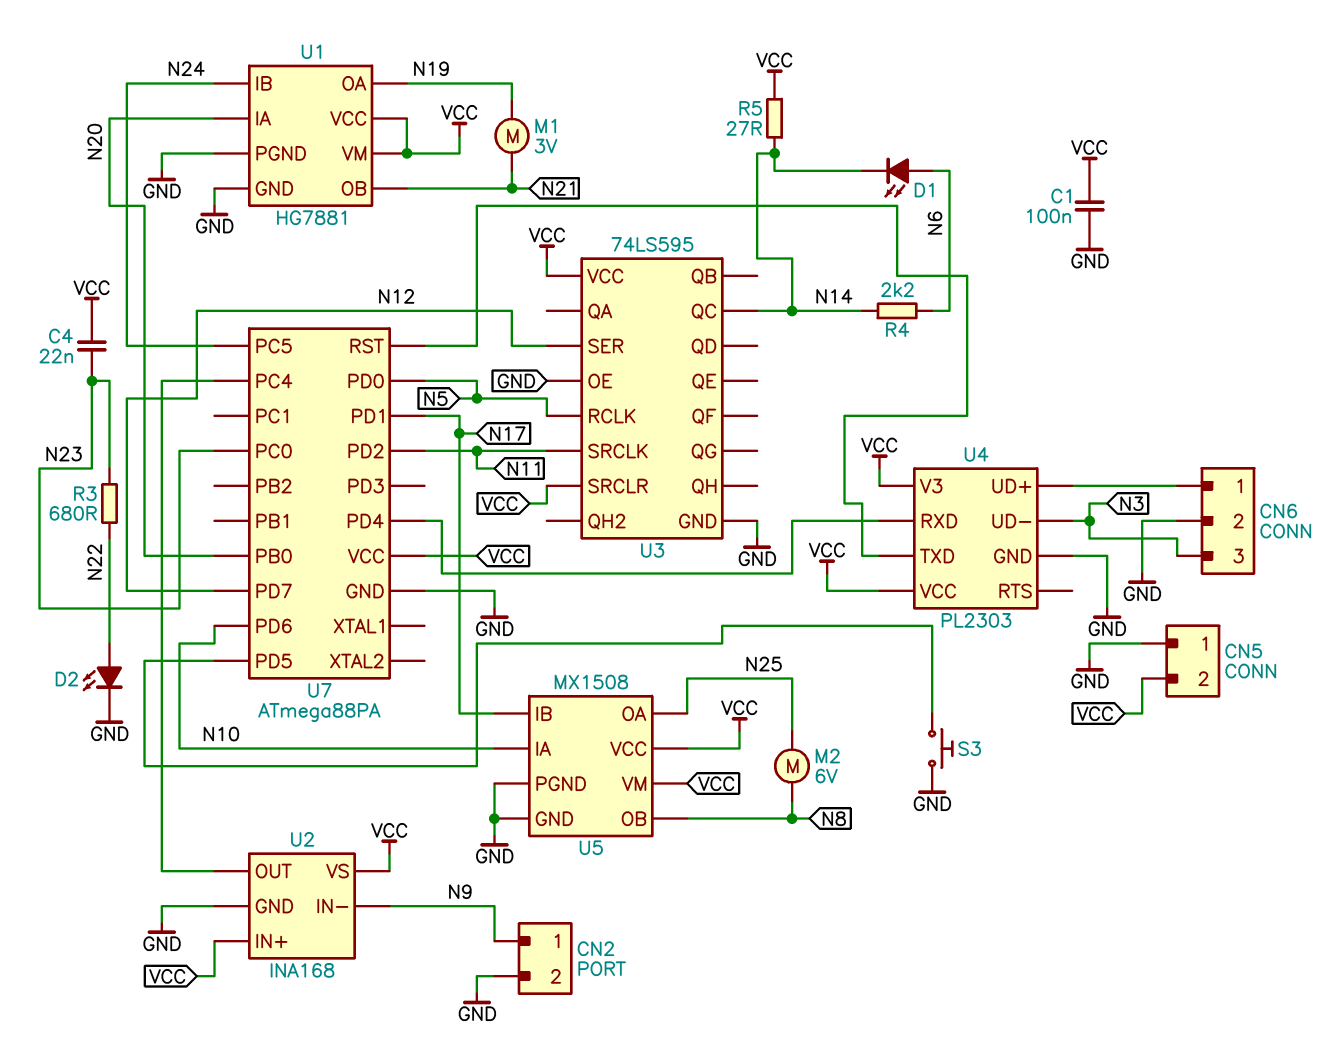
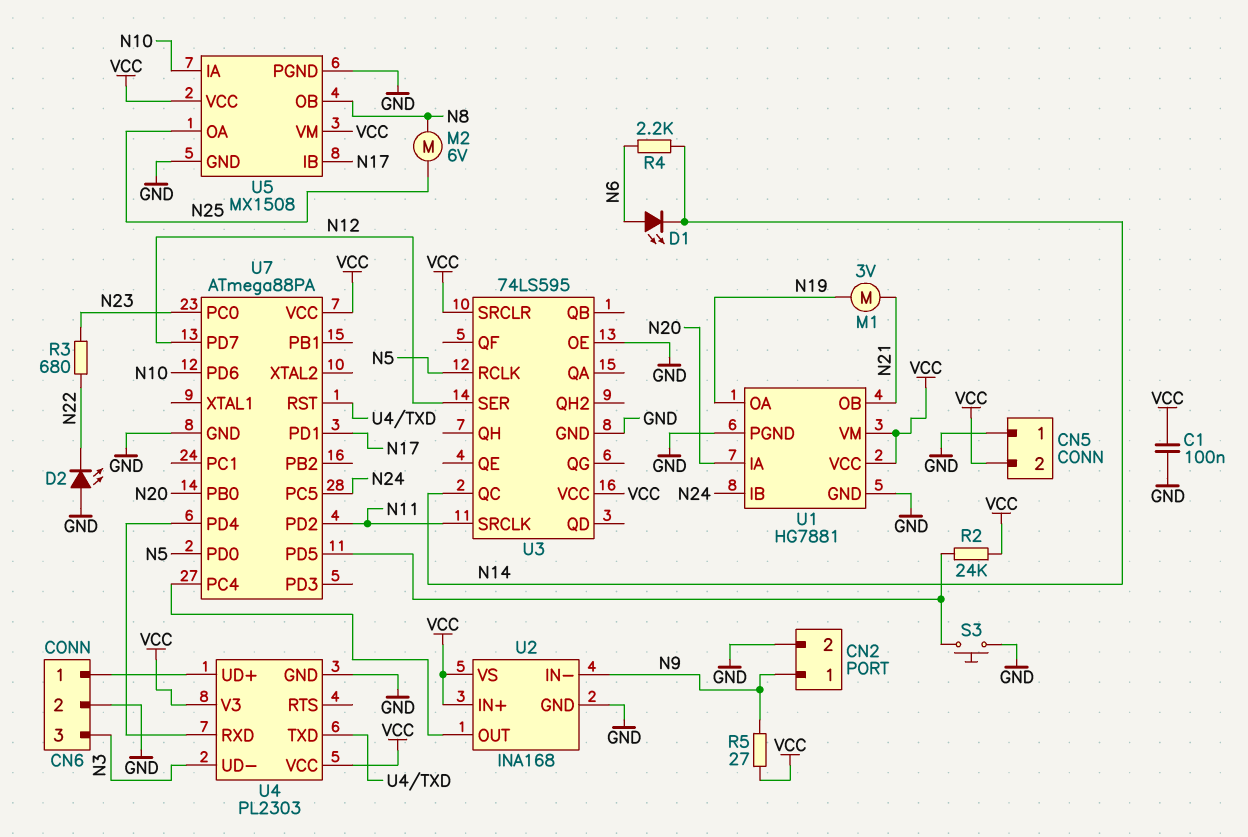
C4: 22nF (N23, VCC) -> none
D2: LED (A N22, K GND) -> LED (A GND, K N22)
R2: none -> 24k (U7/PD5, VCC)
R5: 27 (N14, VCC) -> 27 (N9, VCC)

